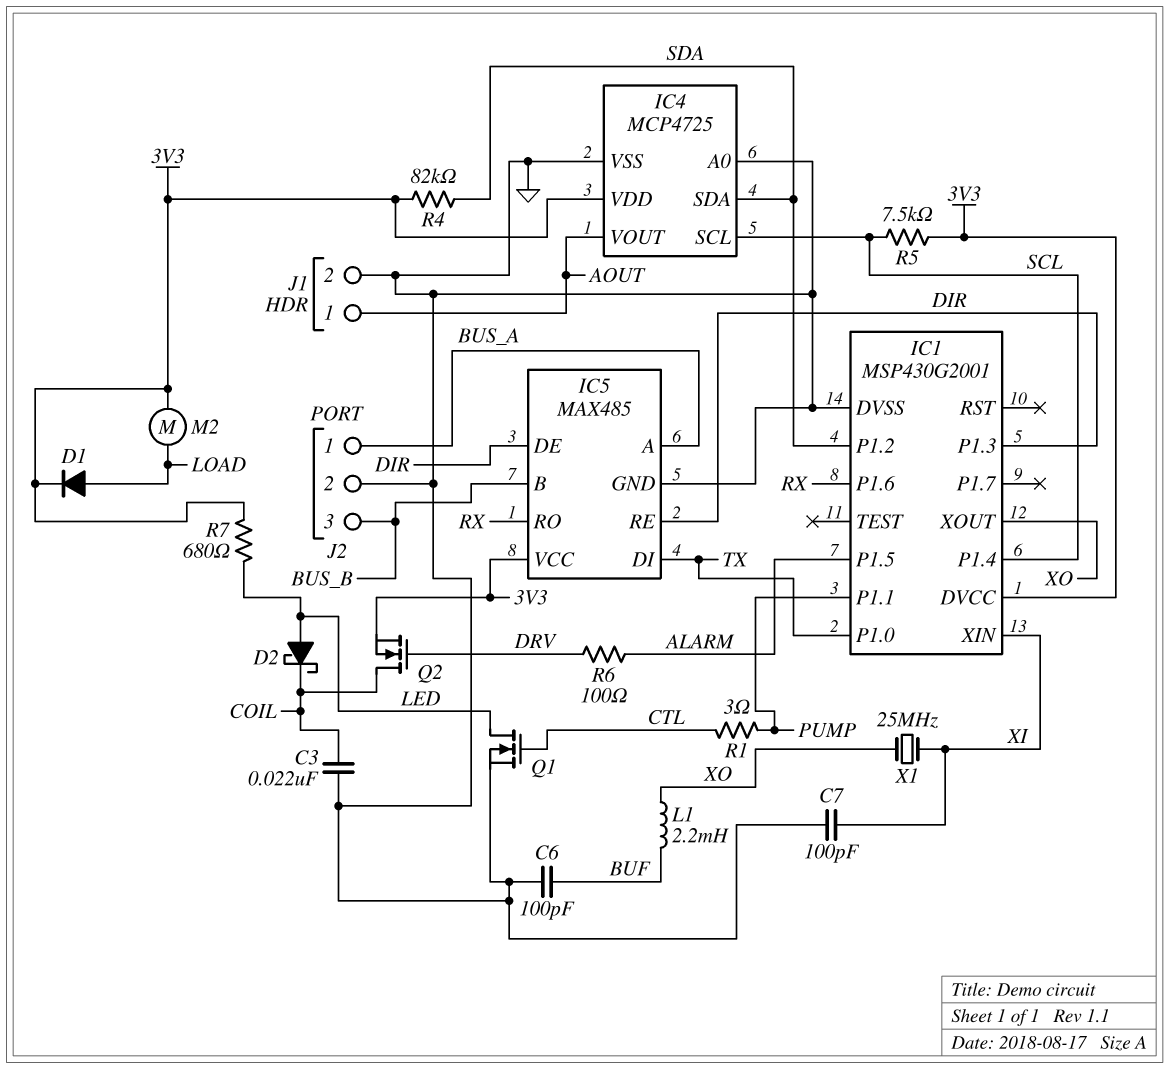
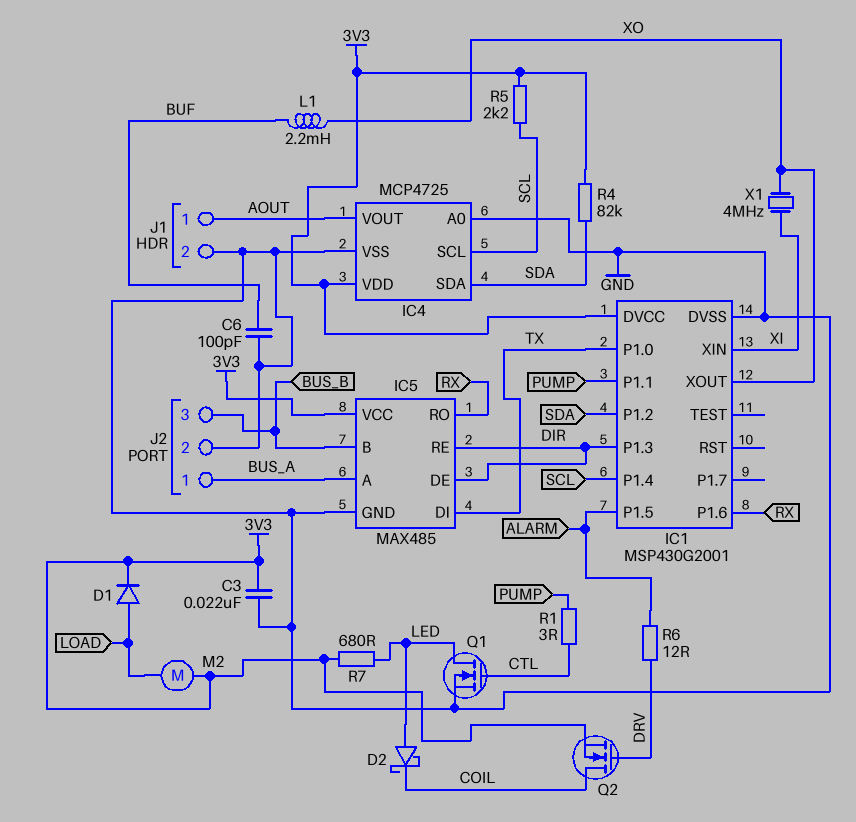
C3: 22nF (COIL, GND) -> 22nF (3V3, GND)
C7: 100pF (GND, XI) -> none
R5: 7.5k (3V3, SCL) -> 2.2k (3V3, SCL)
R6: 100 (ALARM, DRV) -> 12 (ALARM, DRV)
X1: 25MHz (XI, XO) -> 4MHz (XI, XO)

